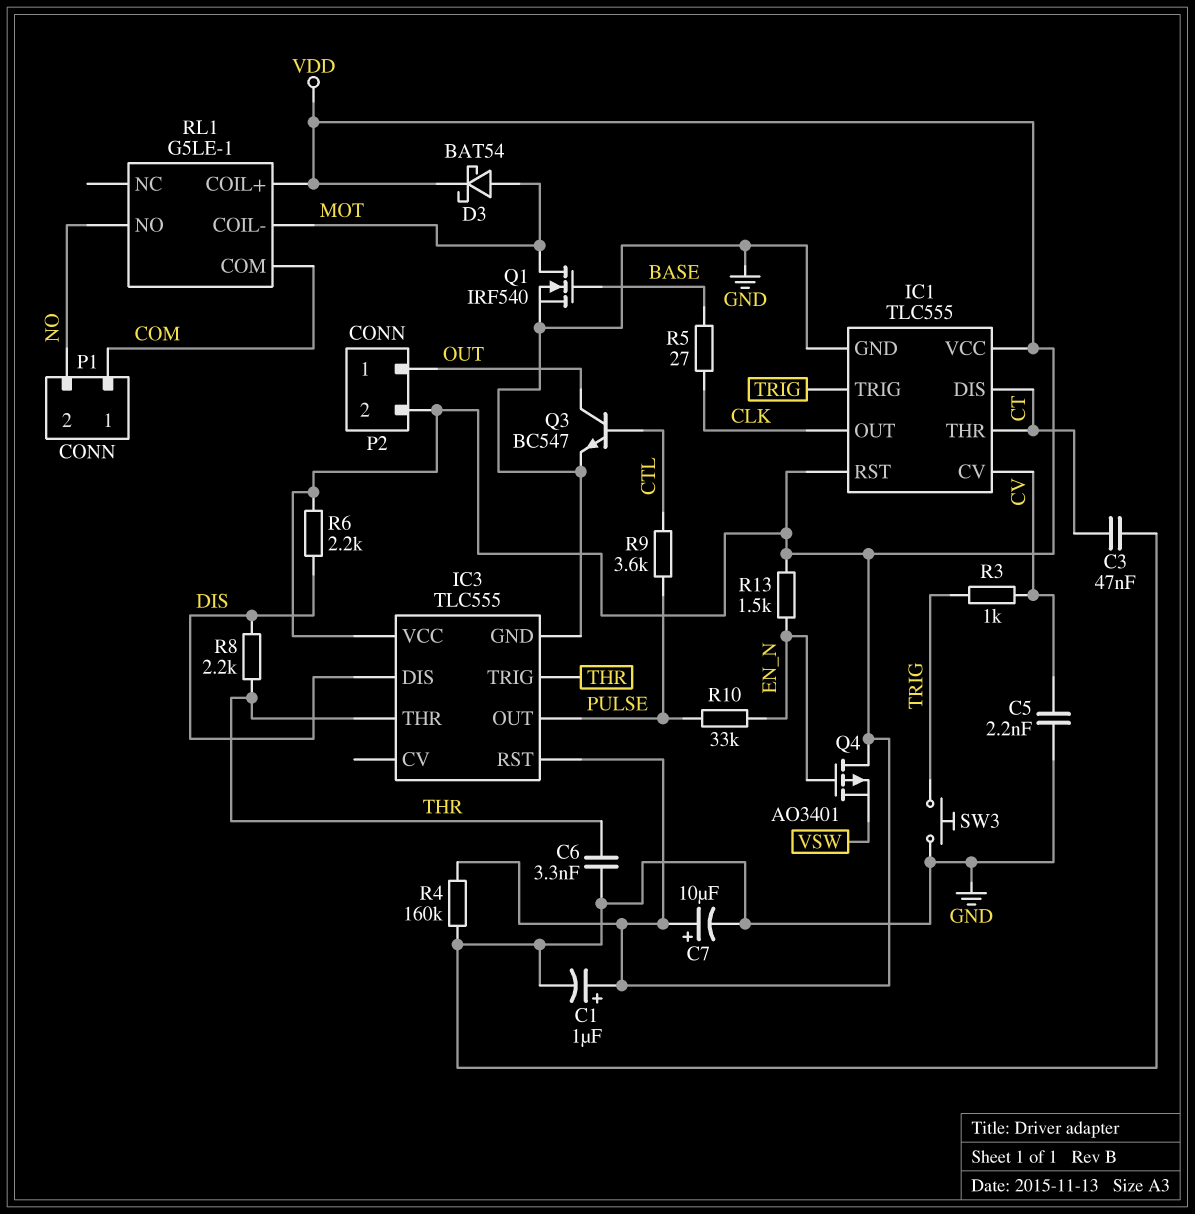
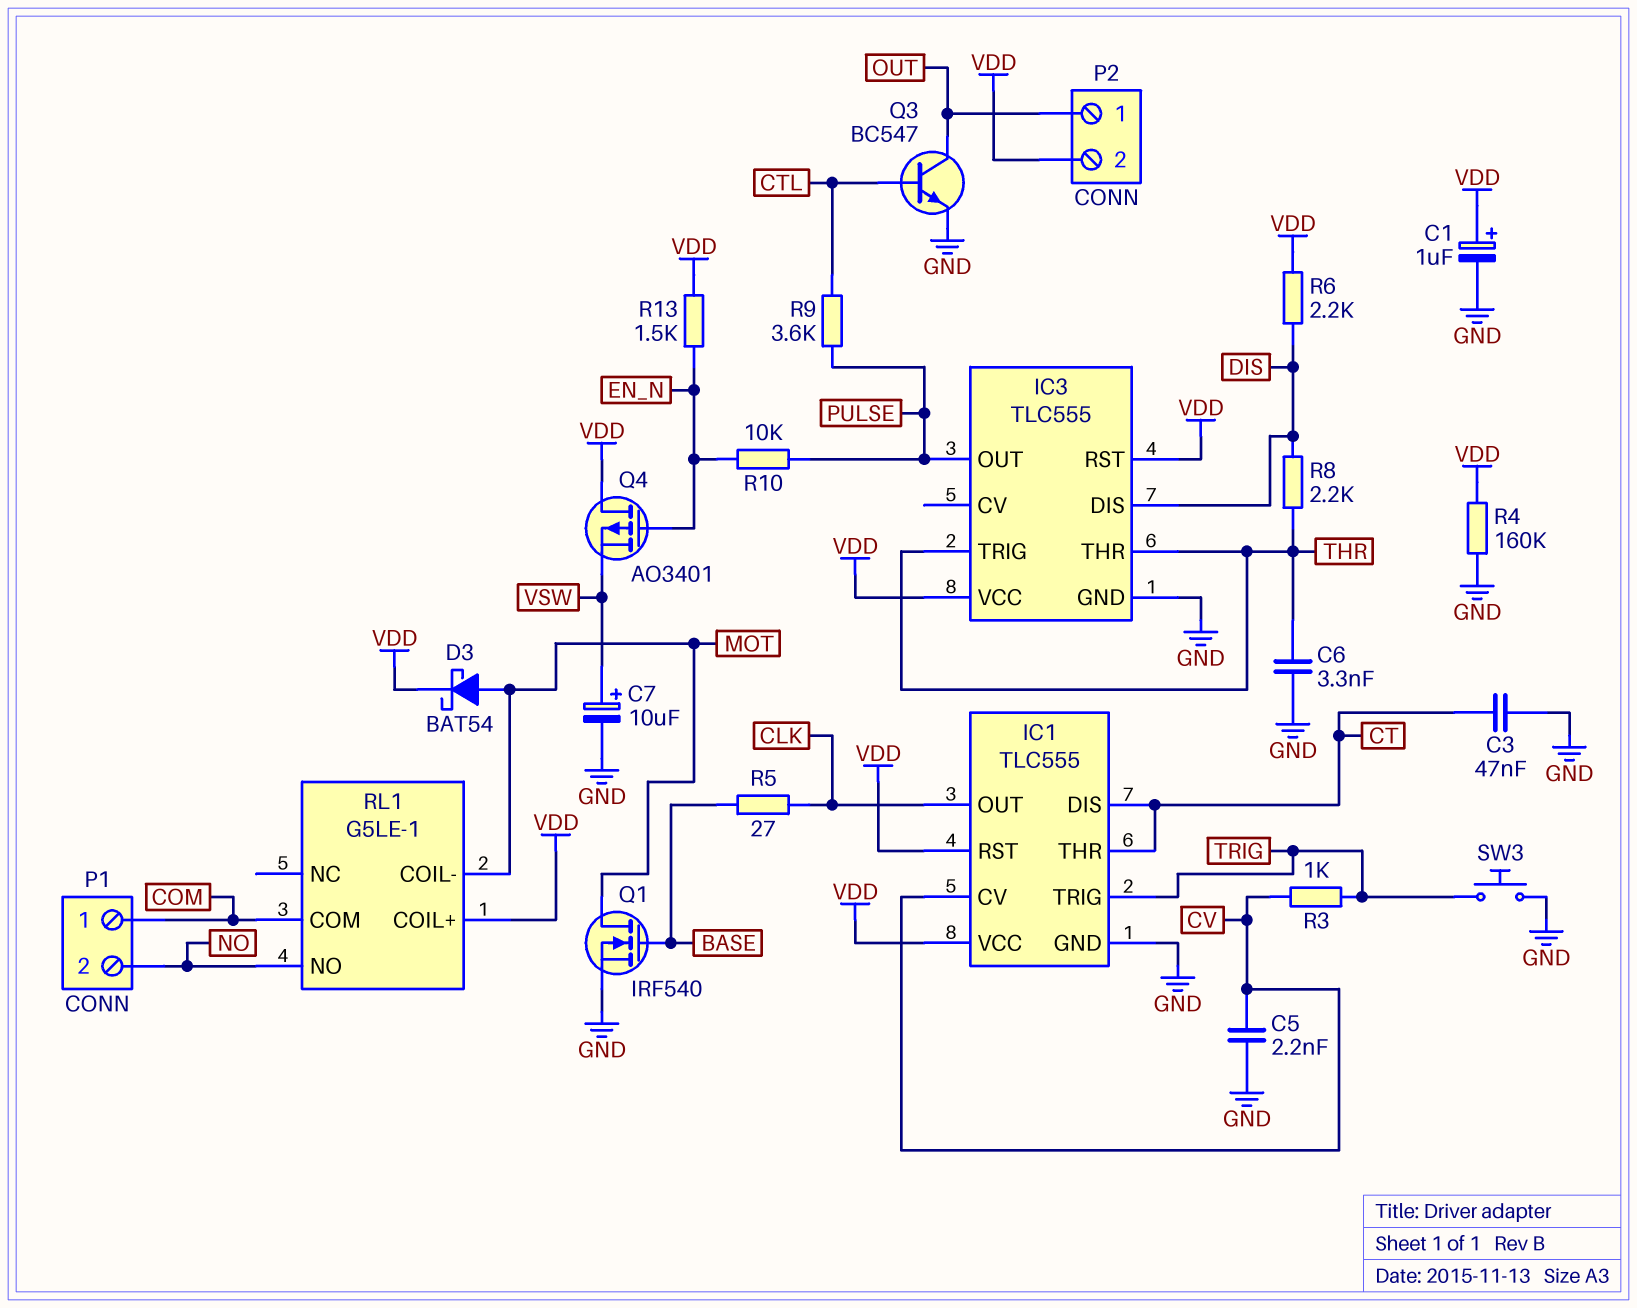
C7: 10uF (plus VDD, minus GND) -> 10uF (plus VSW, minus GND)
R10: 33k (EN_N, PULSE) -> 10k (EN_N, PULSE)

